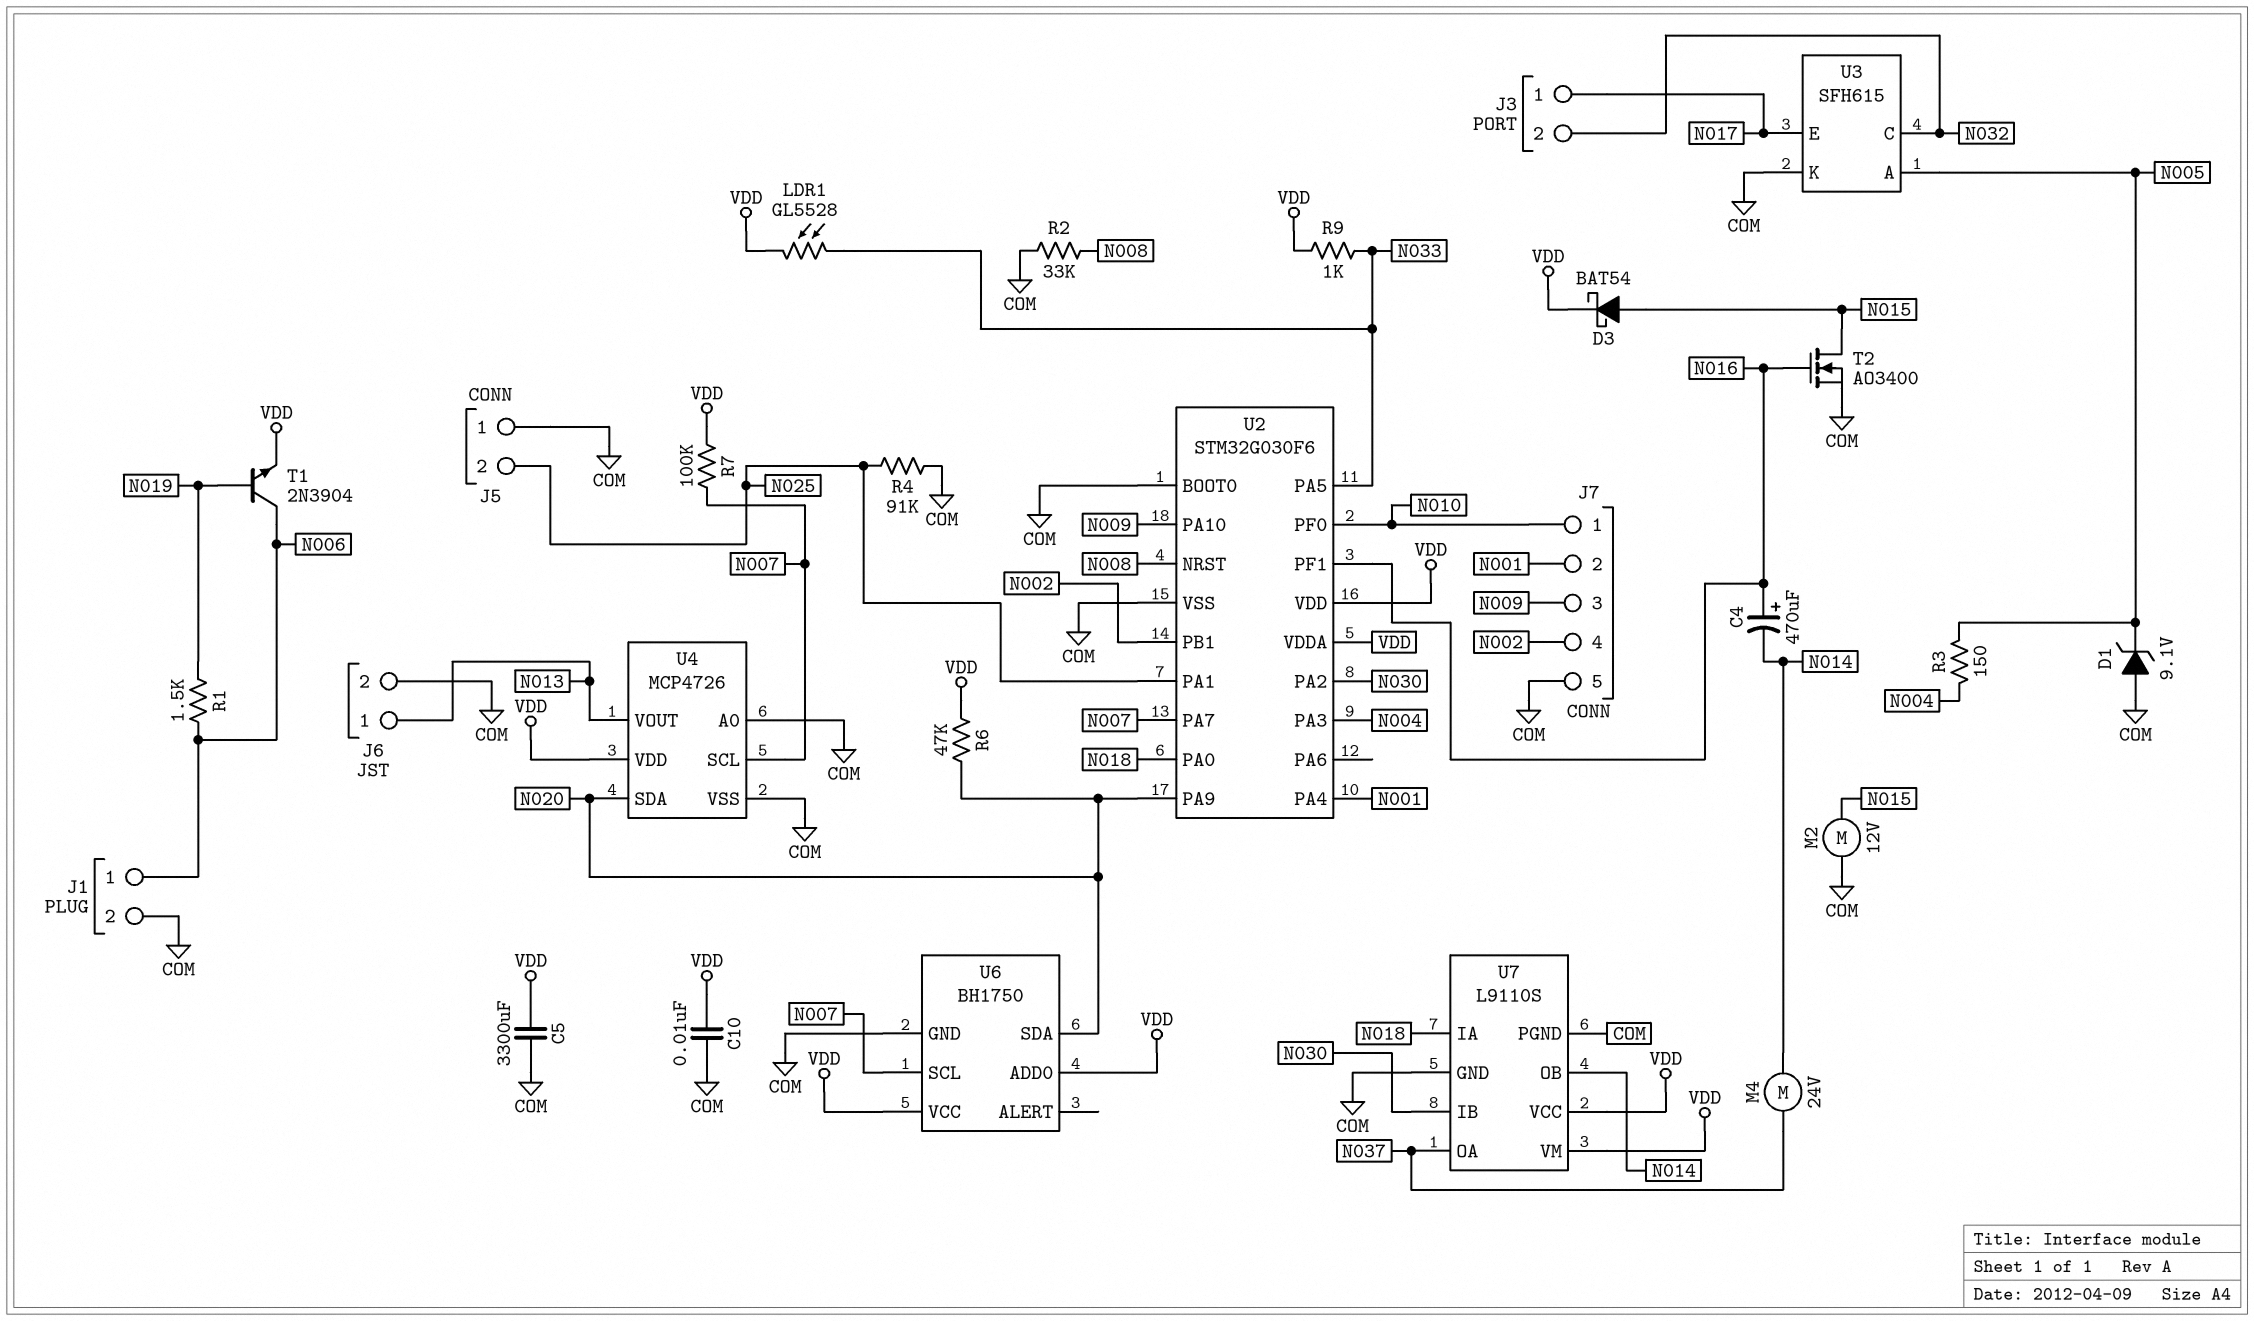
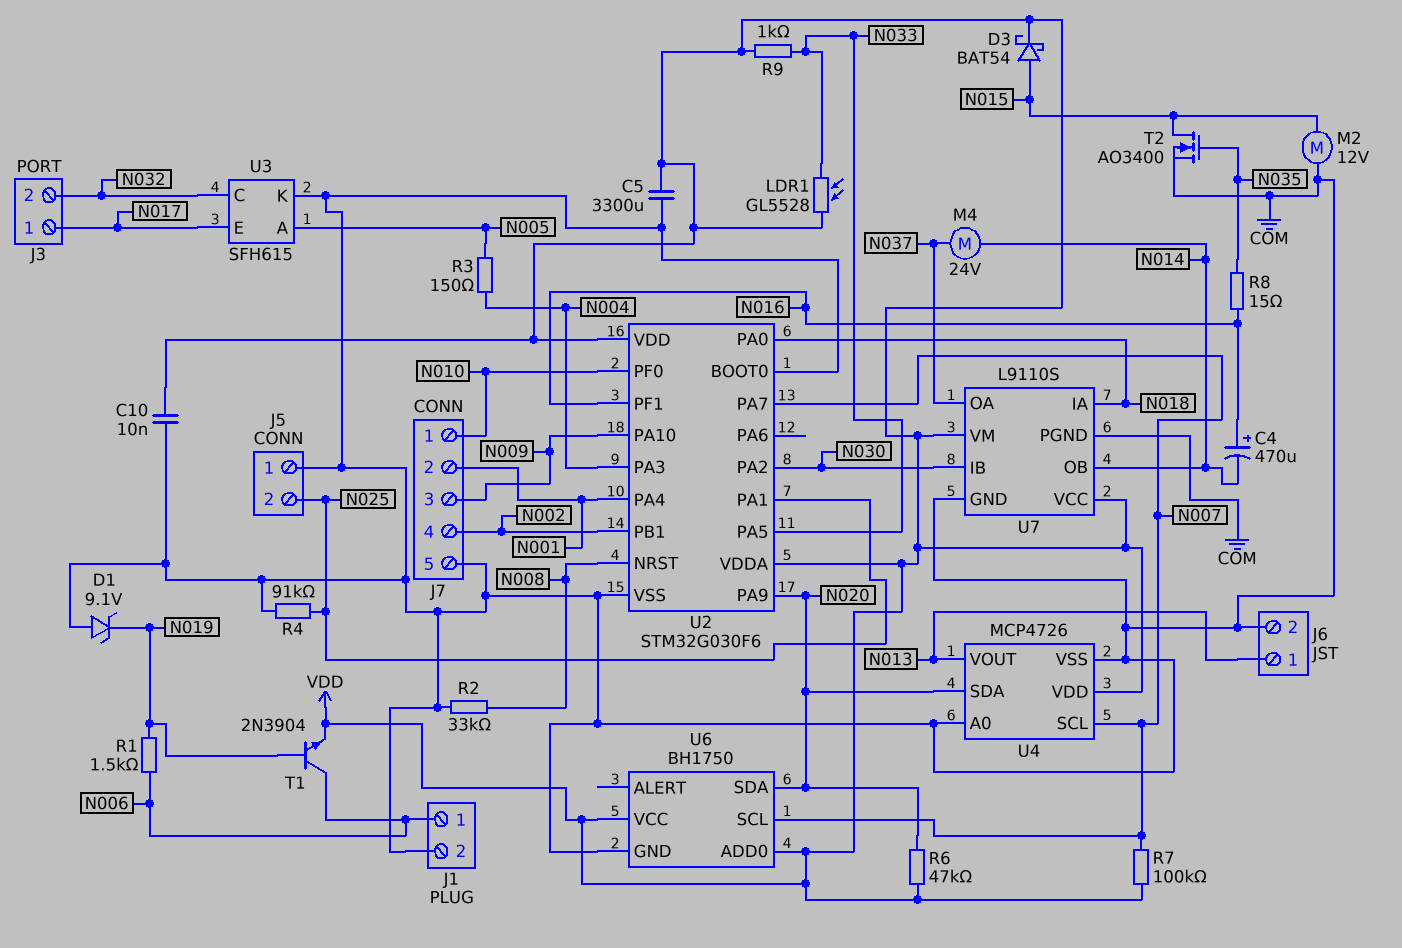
D1: zener 9.1V (A COM, K N005) -> zener 9.1V (A COM, K N019)
R8: none -> 15 (N016, N035)
T2: NMOS AO3400 (G N016, D N015, S COM) -> NMOS AO3400 (G N035, D N015, S COM)

